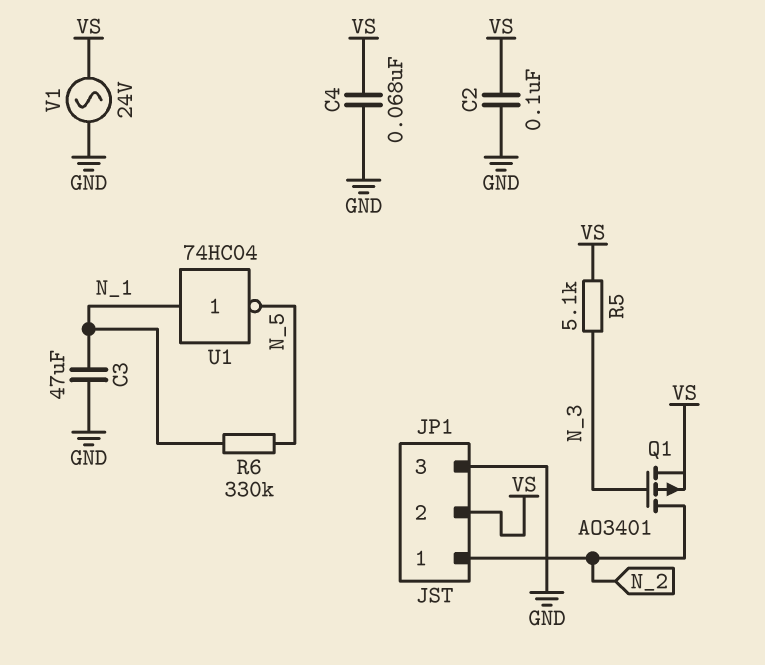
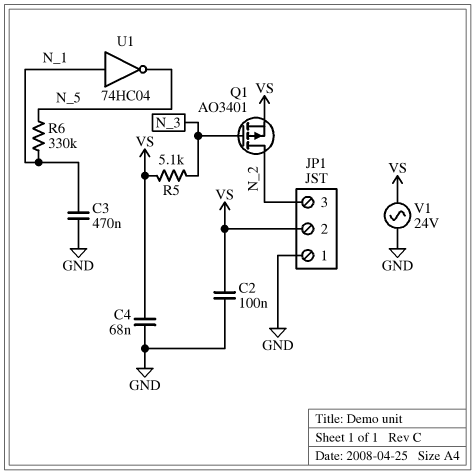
C3: 47uF (GND, N_1) -> 470nF (GND, N_1)
JP1 pin 1: N_2 -> GND
JP1 pin 3: GND -> N_2

